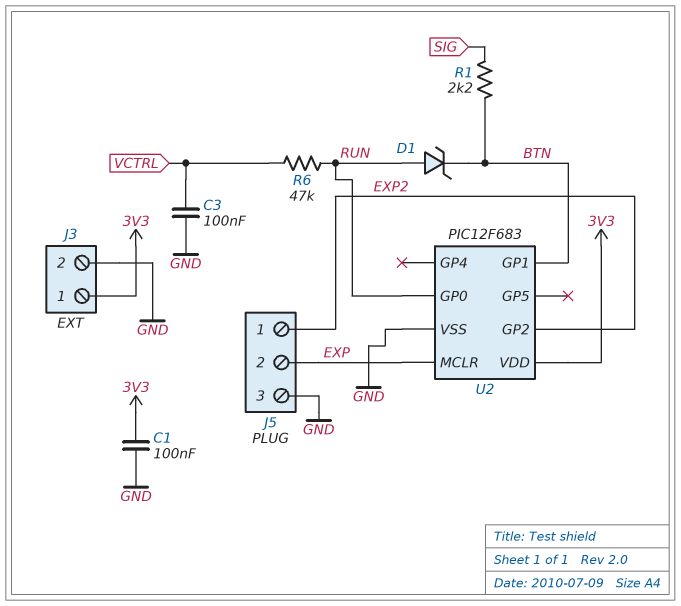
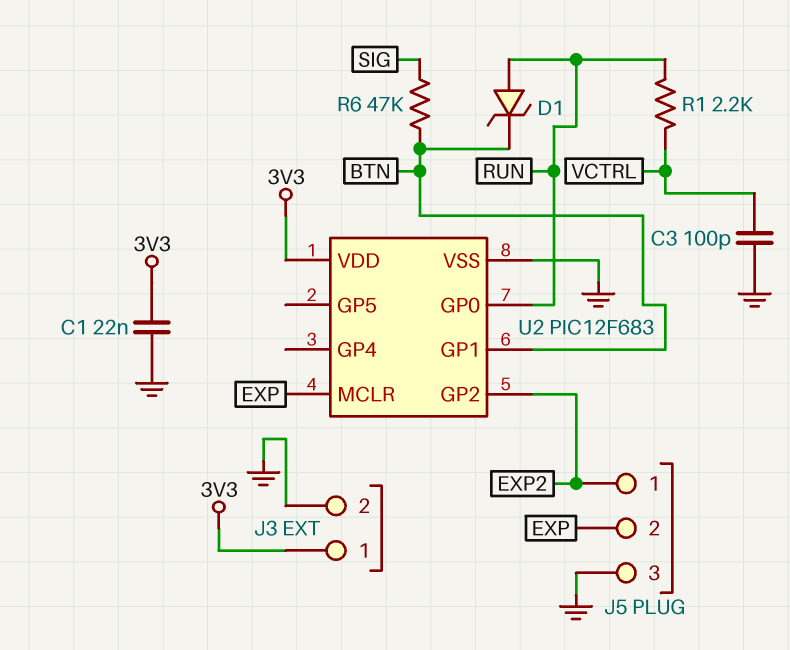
C1: 100nF (3V3, GND) -> 22nF (3V3, GND)
C3: 100nF (GND, VCTRL) -> 100pF (GND, VCTRL)
R1: 2.2k (BTN, SIG) -> 2.2k (RUN, VCTRL)
R6: 47k (RUN, VCTRL) -> 47k (BTN, SIG)

